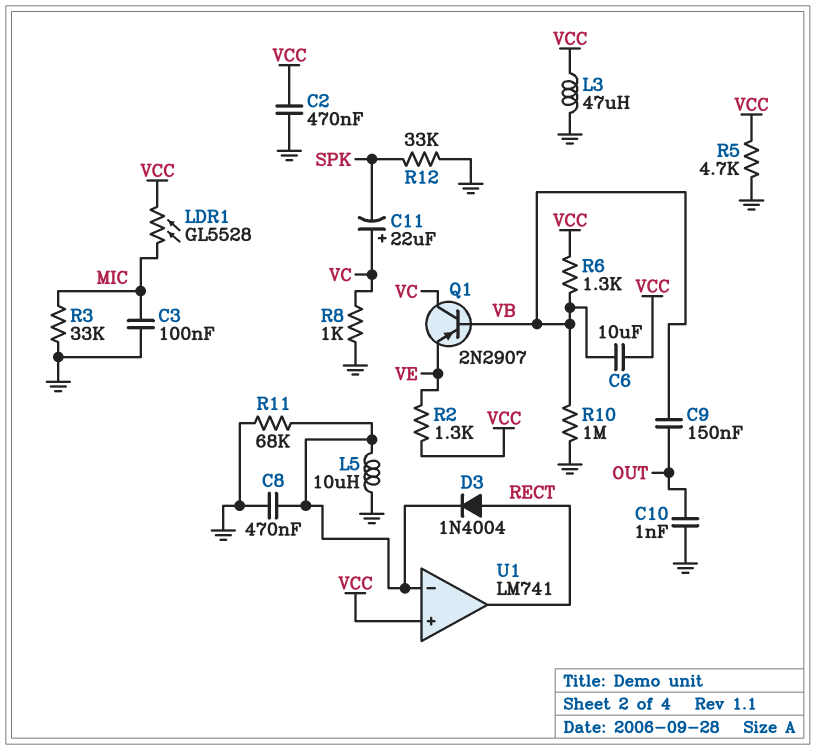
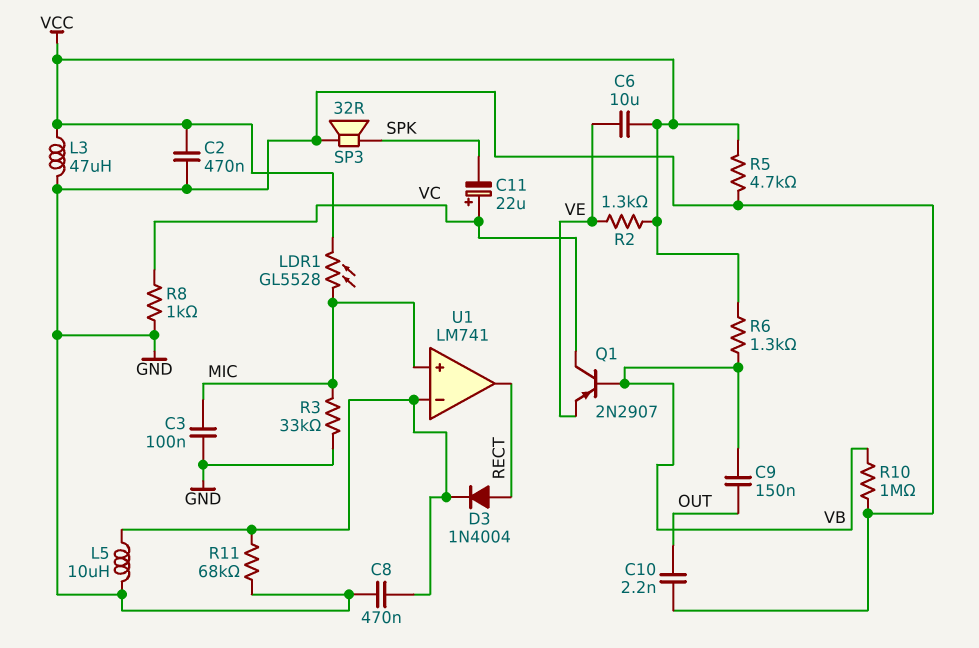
C6: 10uF (VB, VCC) -> 10uF (VCC, VE)
C10: 1nF (GND, OUT) -> 2.2nF (GND, OUT)
R12: 33k (GND, SPK) -> none
SP3: none -> speaker 32R (GND, SPK)
U1 pin in+: VCC -> MIC

